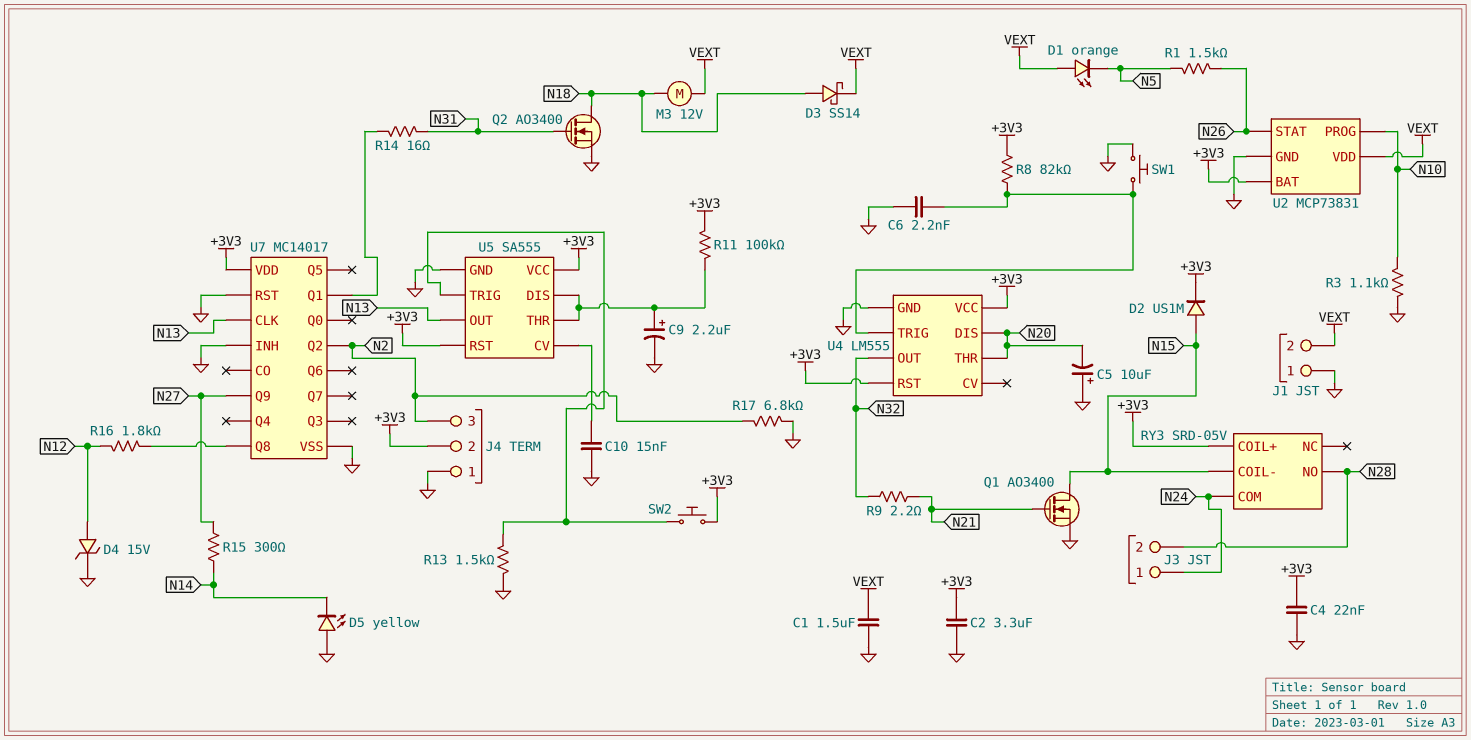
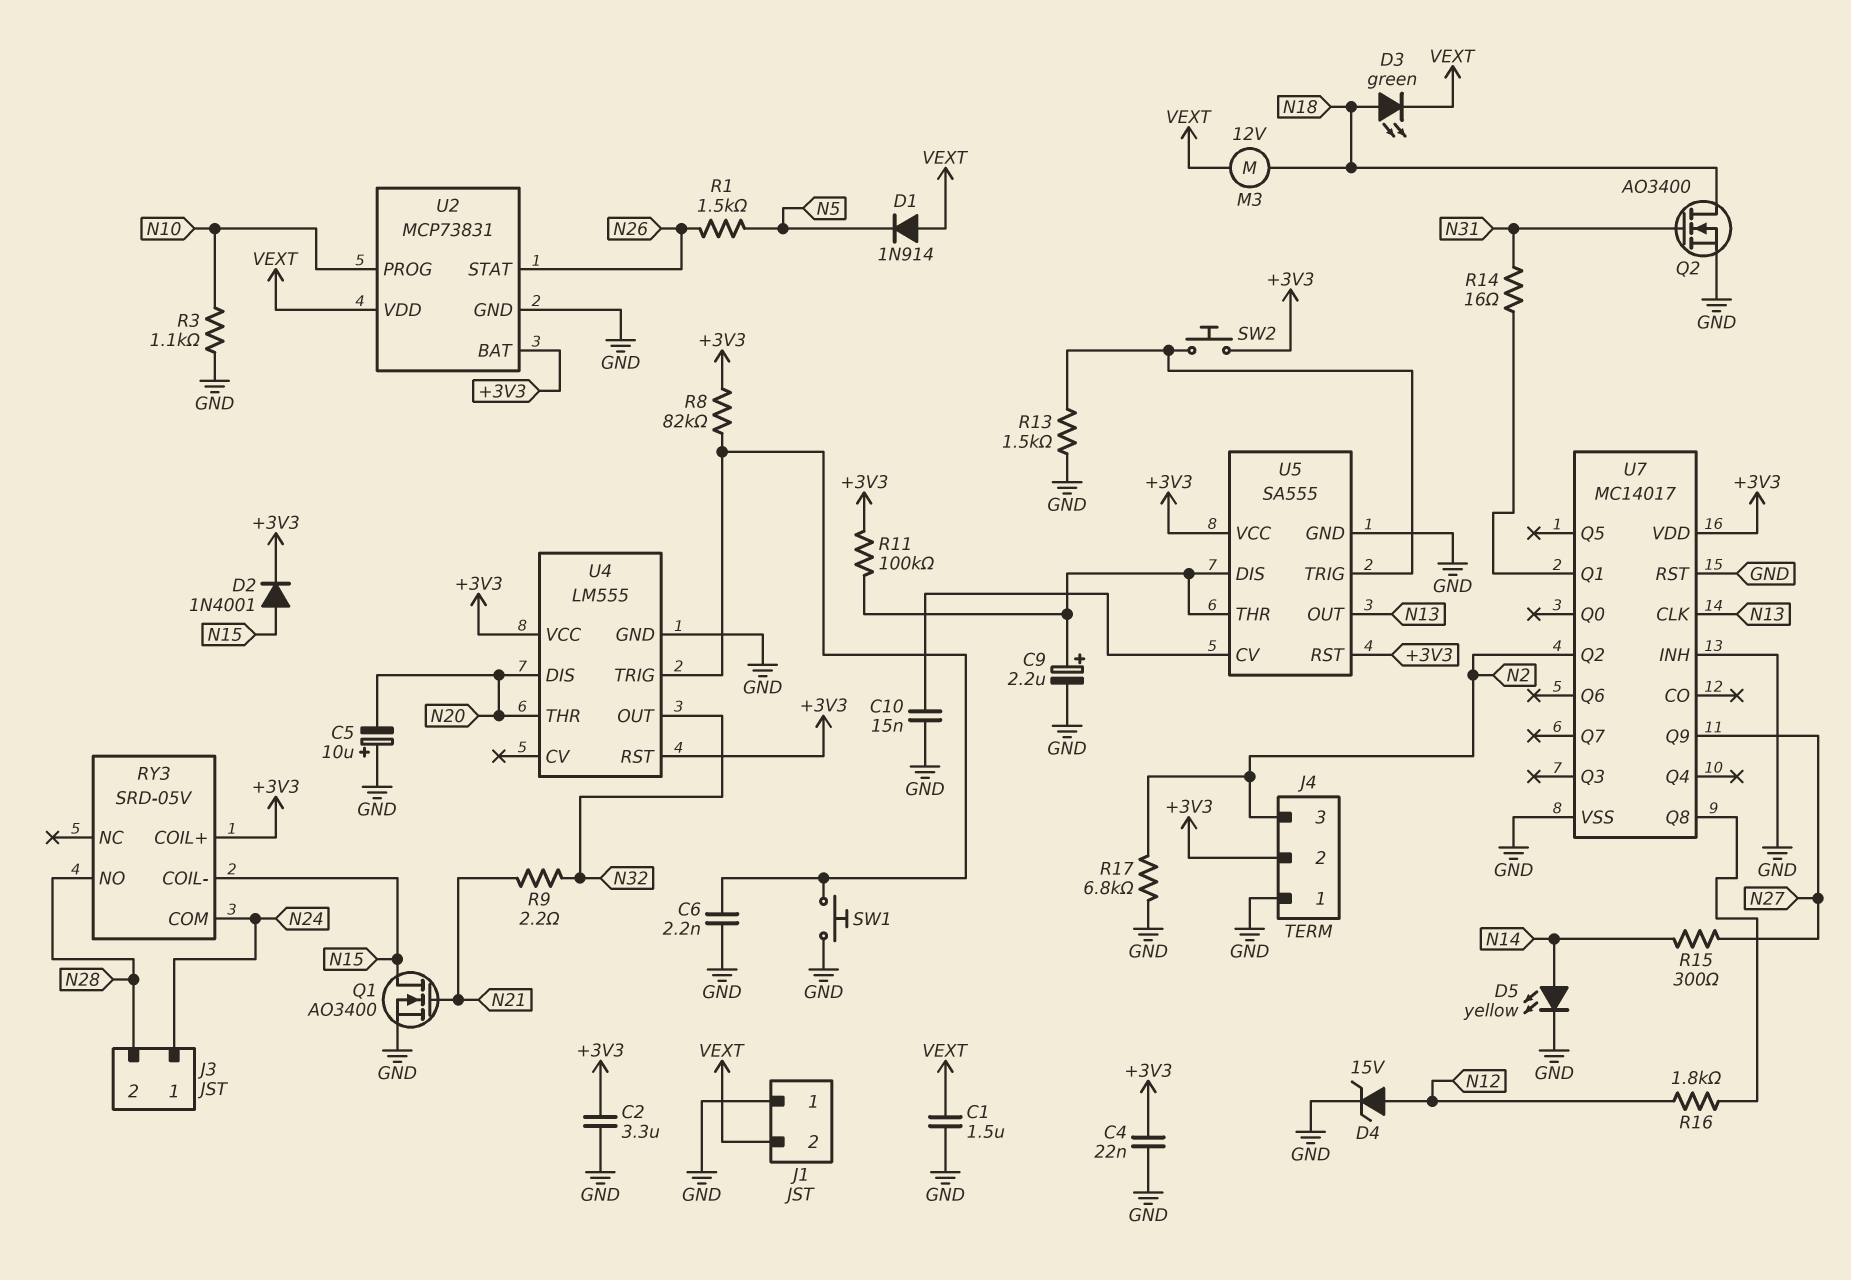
D1: LED orange (A VEXT, K N5) -> diode 1N914 (A VEXT, K N5)
D2: diode US1M (A N15, K +3V3) -> diode 1N4001 (A N15, K +3V3)
D3: schottky SS14 (A N18, K VEXT) -> LED green (A N18, K VEXT)
D5: LED yellow (A GND, K N14) -> LED yellow (A N14, K GND)

